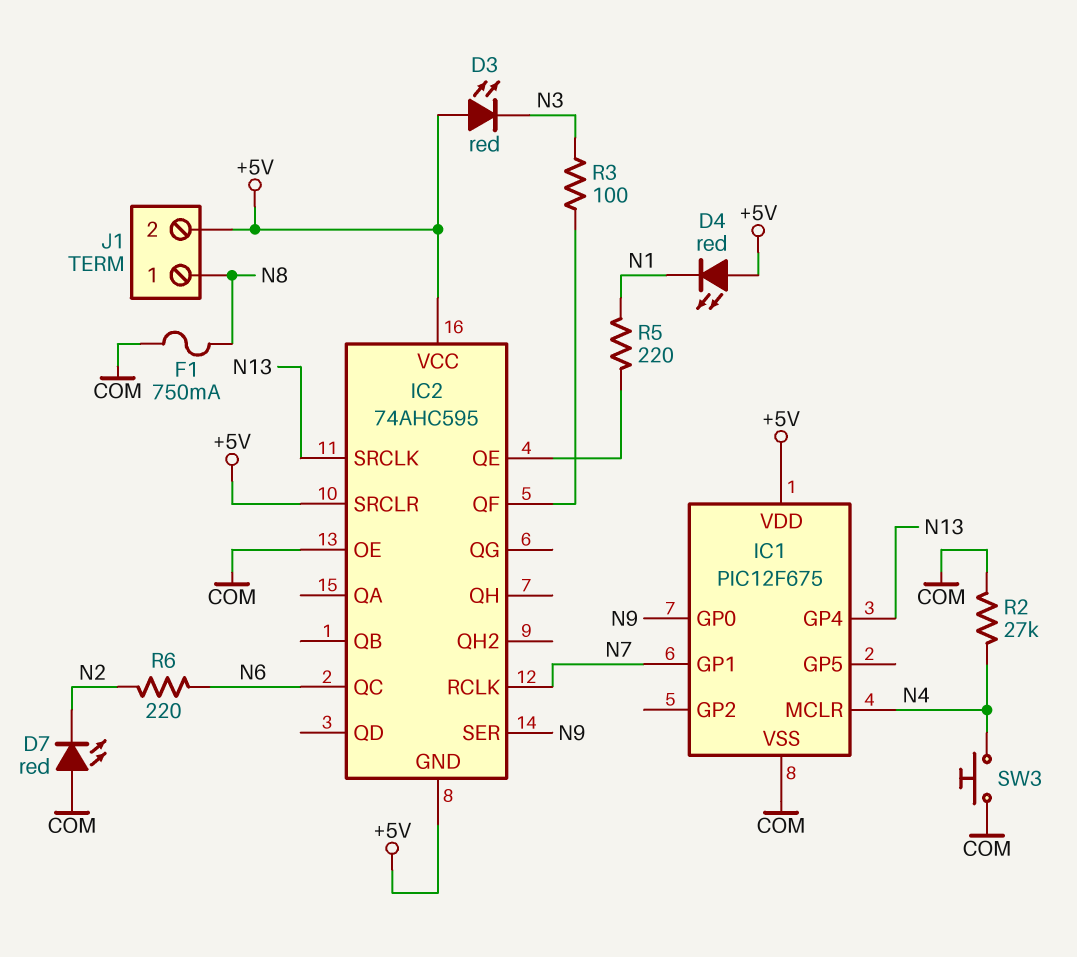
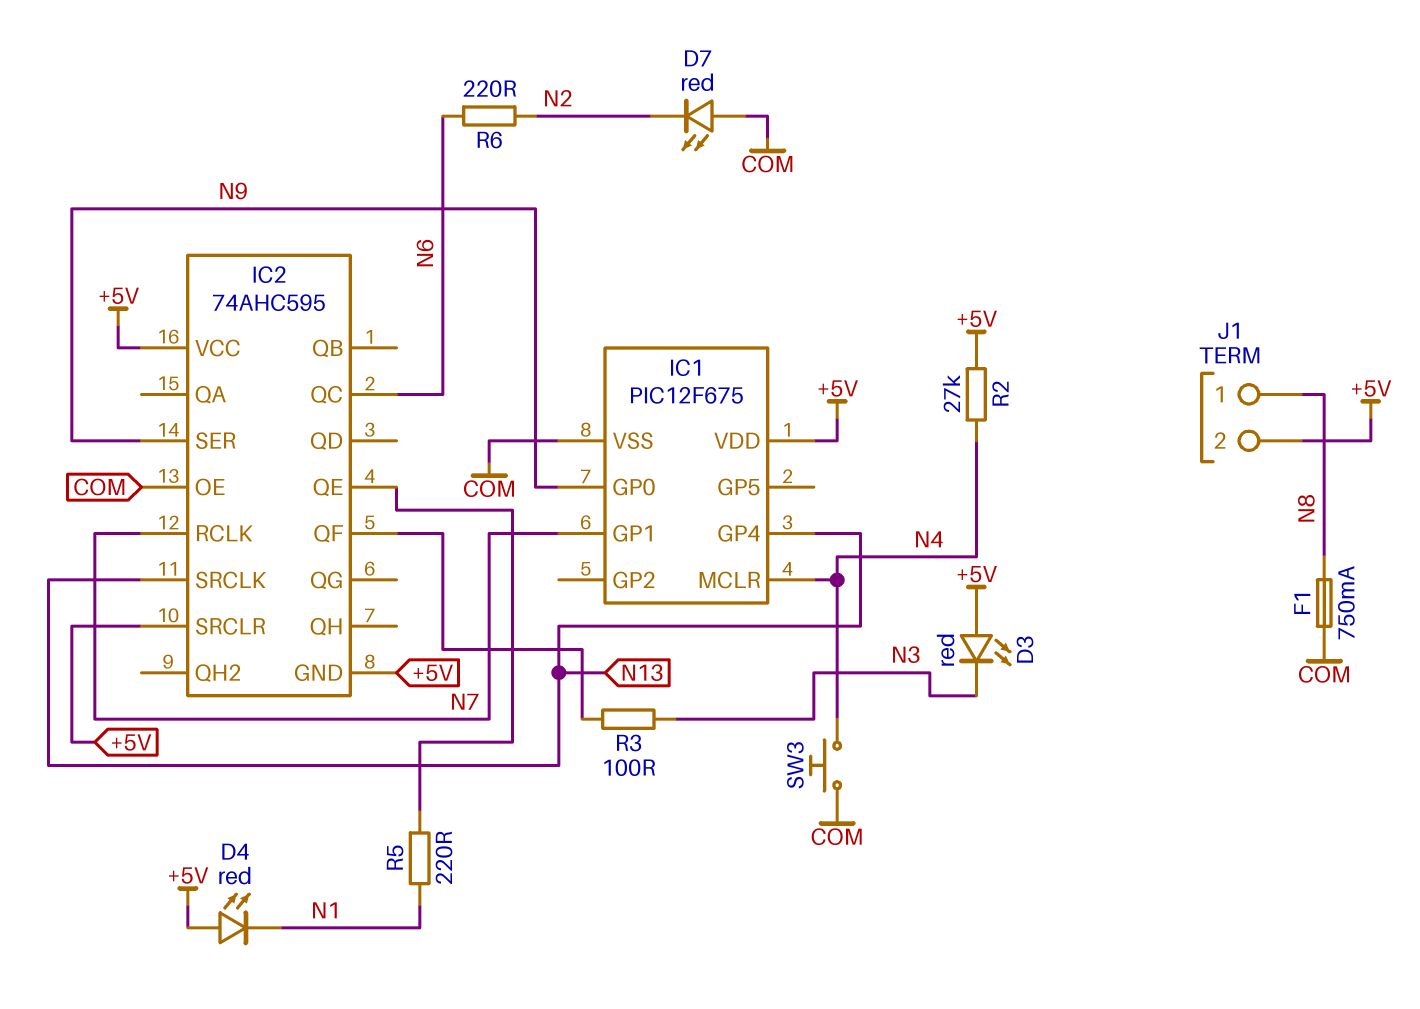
R2: 27k (COM, N4) -> 27k (+5V, N4)

